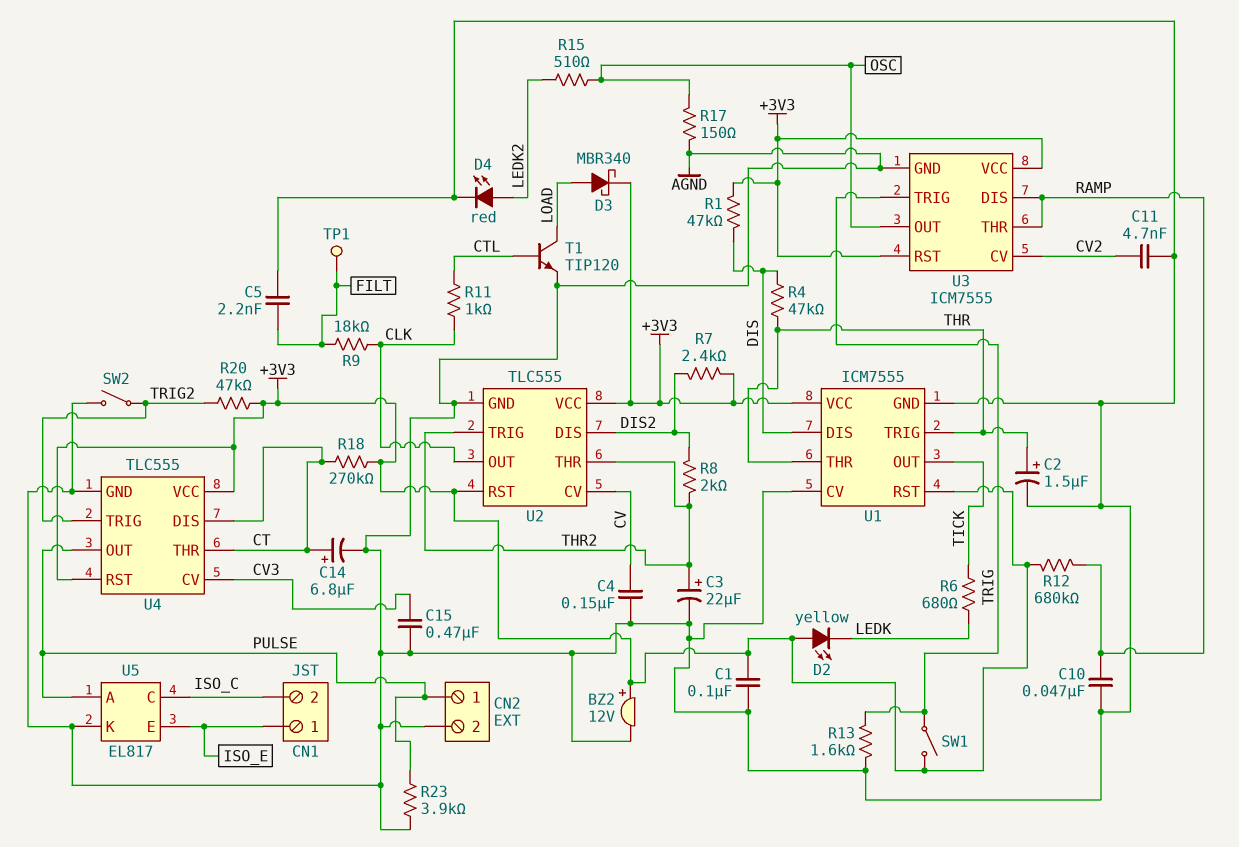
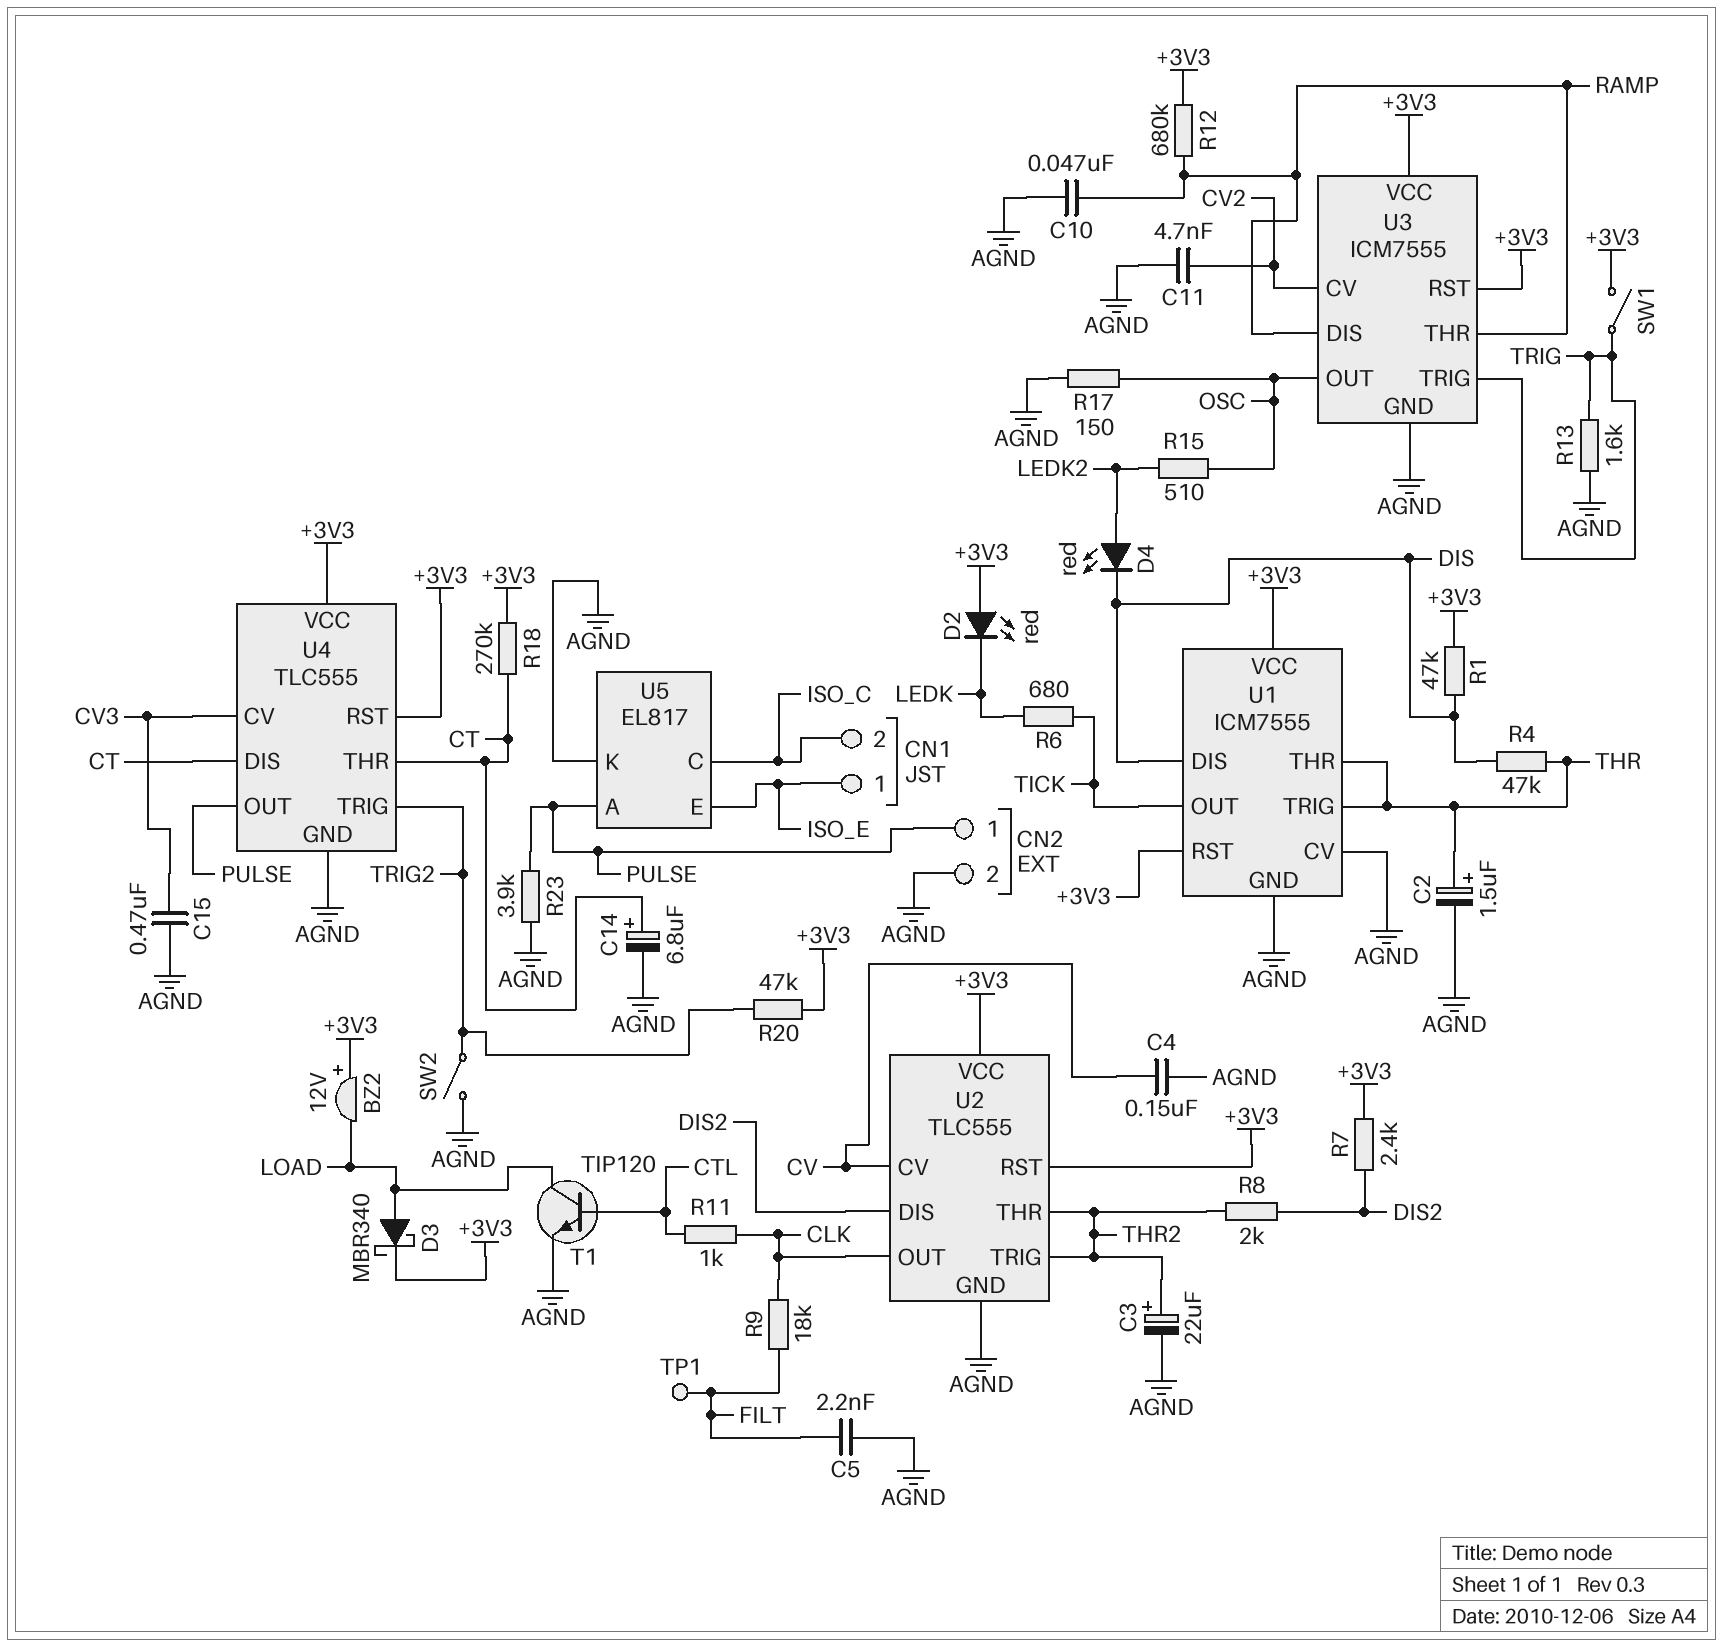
BZ2: buzzer 12V (plus +3V3, minus AGND) -> buzzer 12V (plus +3V3, minus LOAD)
C1: 100nF (+3V3, AGND) -> none
D2: LED yellow (A +3V3, K LEDK) -> LED red (A +3V3, K LEDK)
D4: LED red (A LEDK2, K AGND) -> LED red (A LEDK2, K DIS)

